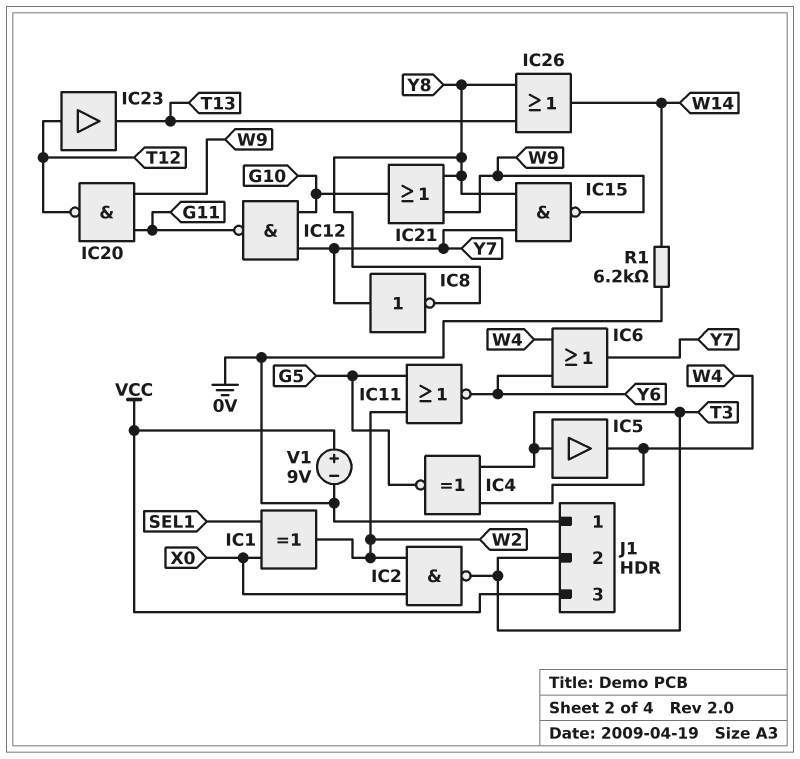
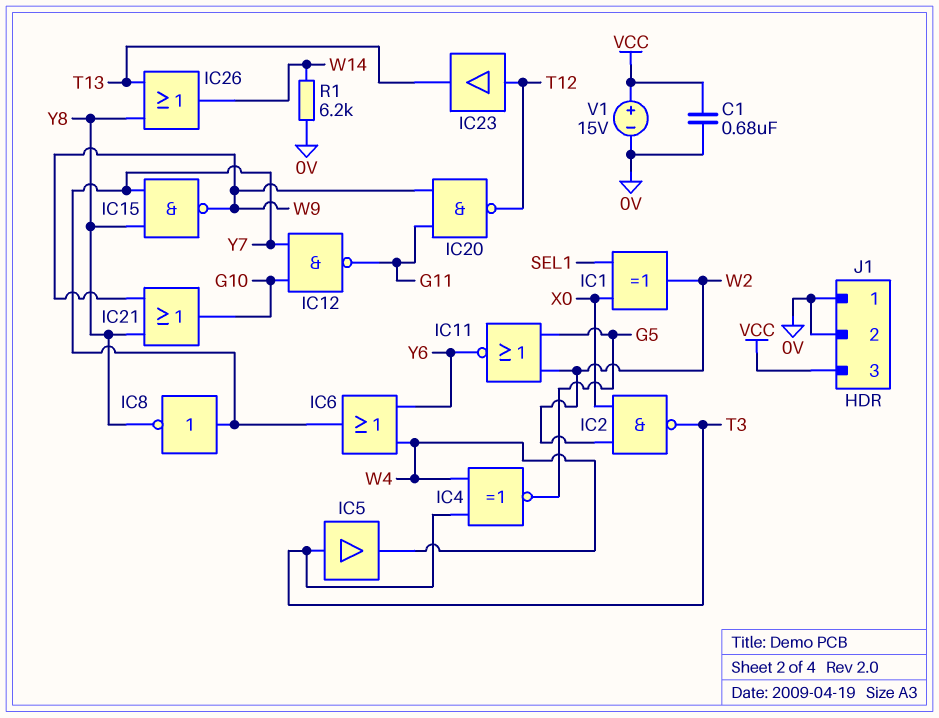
C1: none -> 680nF (0V, VCC)
J1 pin 2: T3 -> 0V
V1: 9V (plus VCC, minus 0V) -> 15V (plus VCC, minus 0V)

